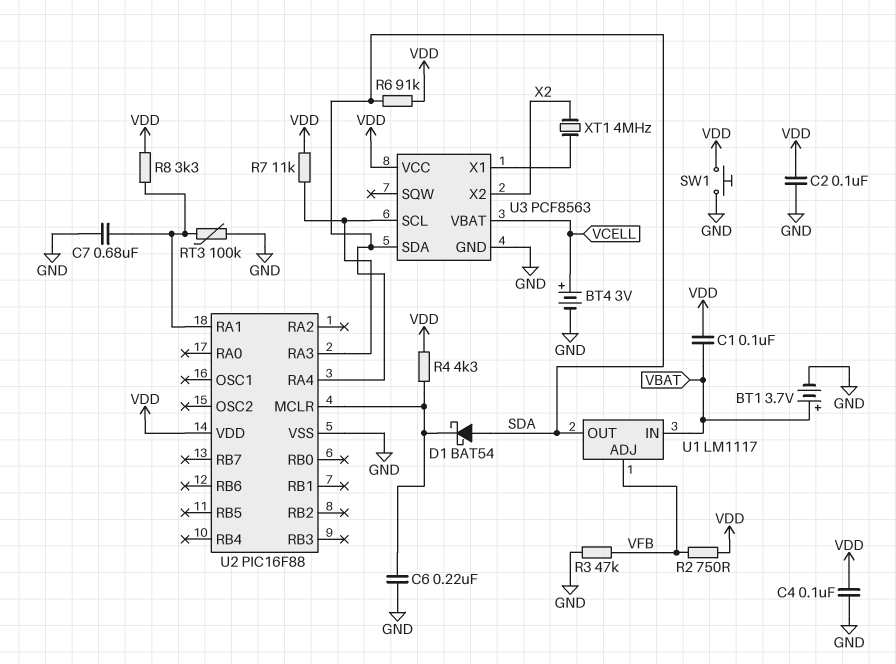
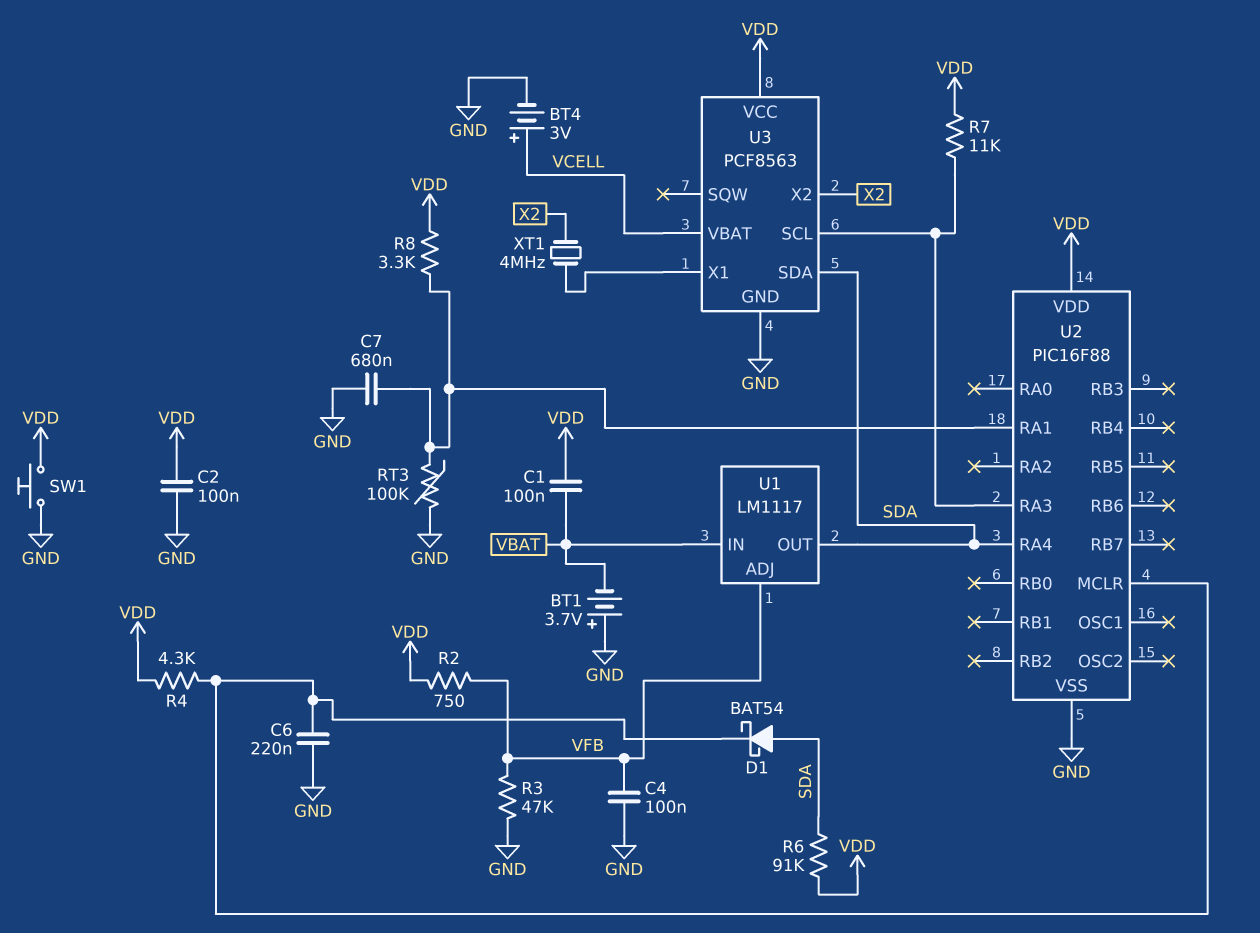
BT1: 3.7V (plus VBAT, minus GND) -> 3.7V (plus GND, minus VBAT)
C4: 100nF (GND, VDD) -> 100nF (GND, VFB)

